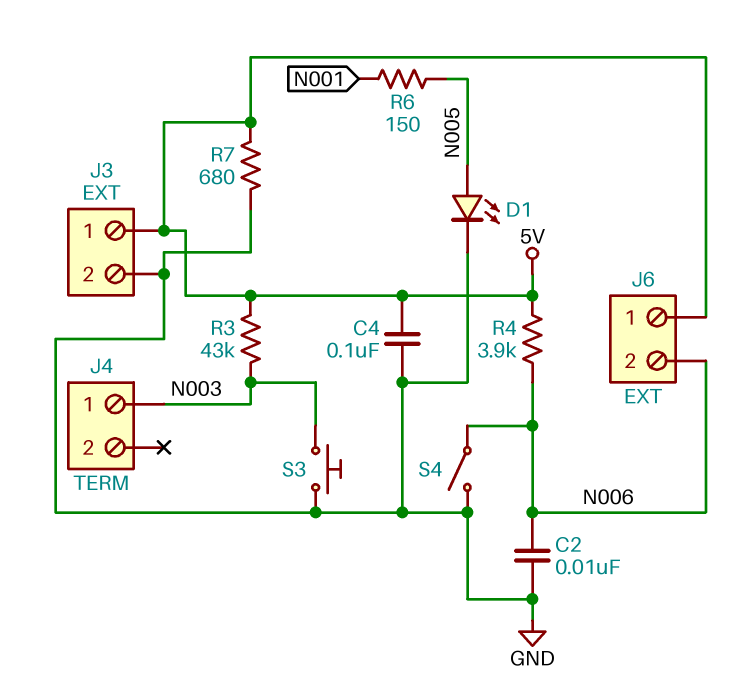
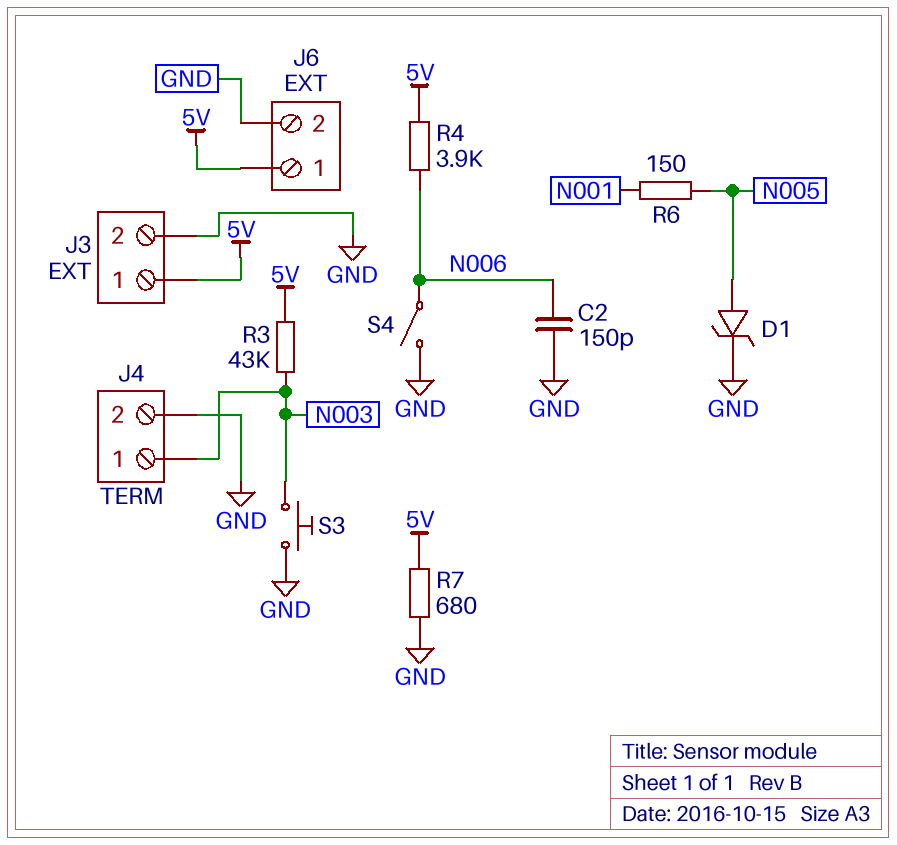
C2: 10nF (GND, N006) -> 150pF (GND, N006)
C4: 100nF (5V, GND) -> none
D1: LED (A N005, K GND) -> zener (A N005, K GND)
J4 pin 2: none -> GND
J6 pin 2: N006 -> GND

